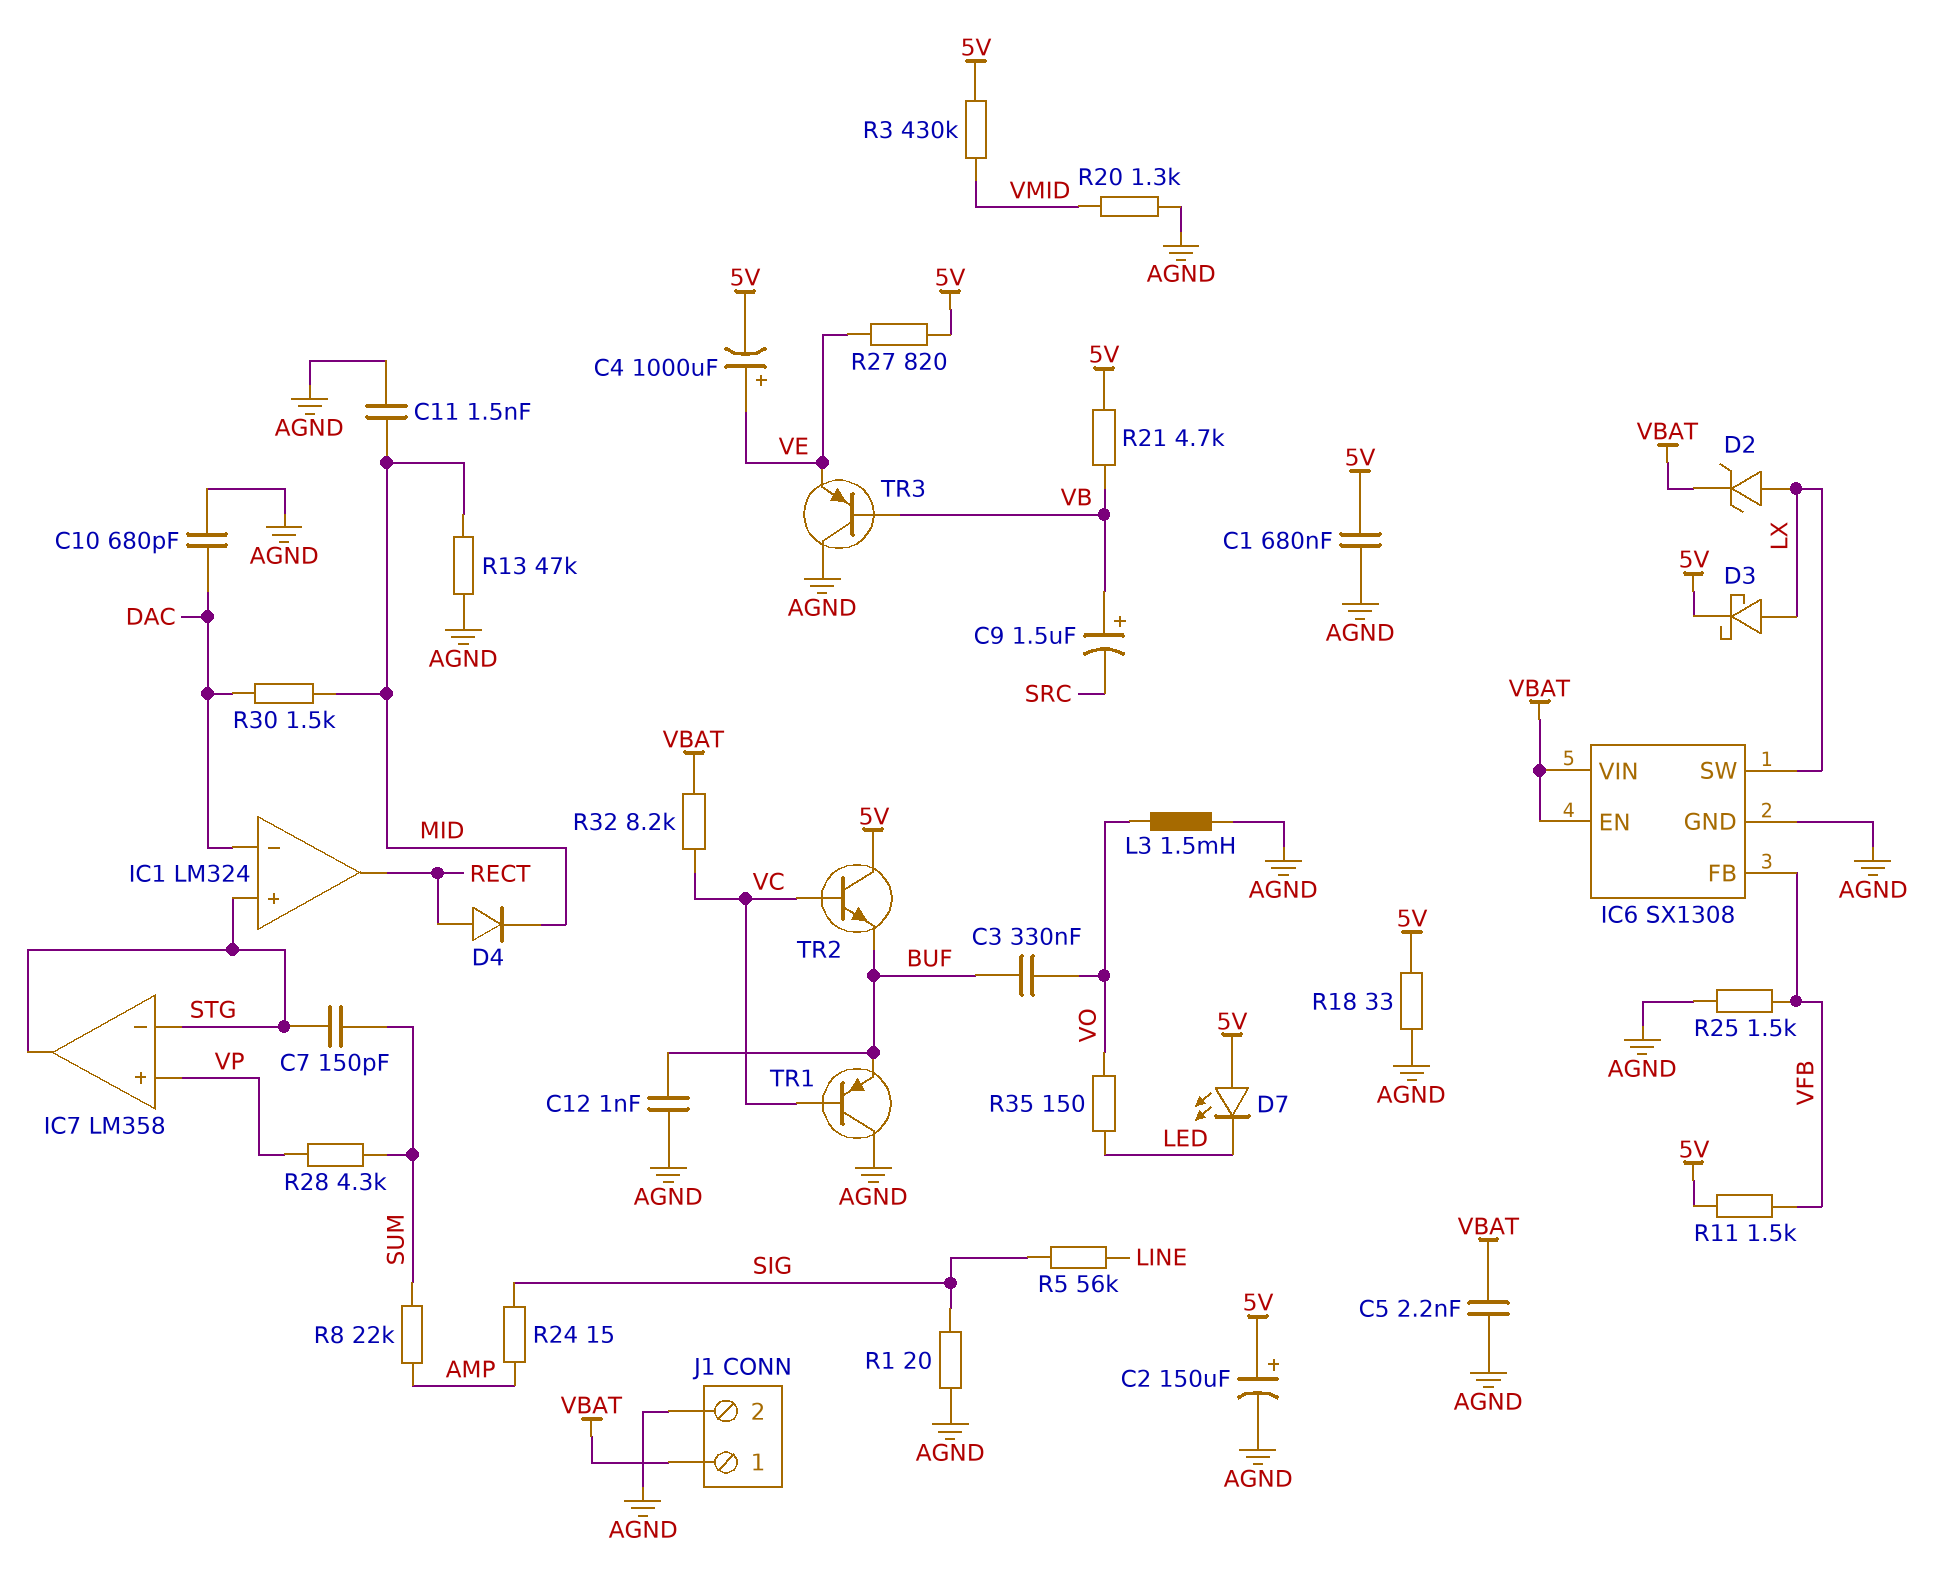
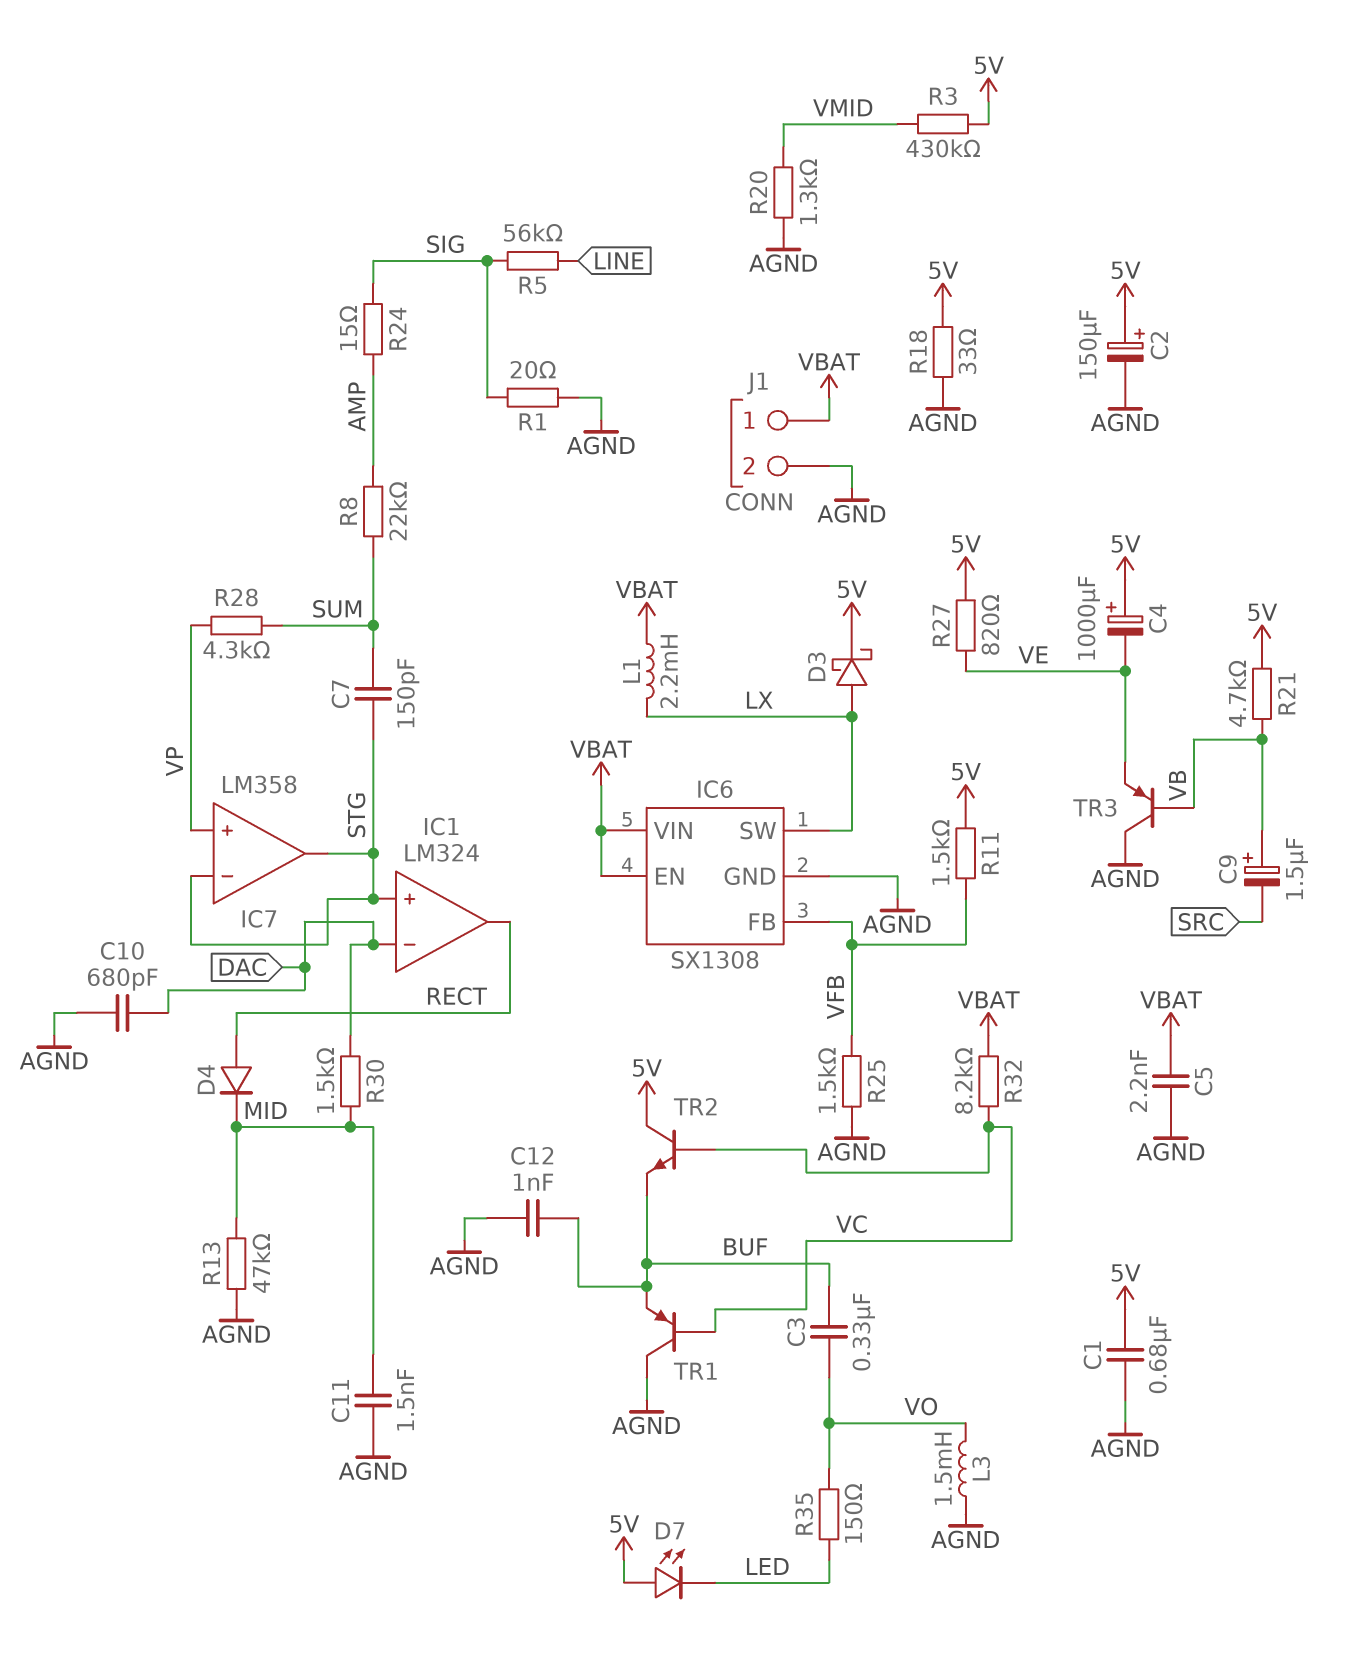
C4: 1000uF (plus VE, minus 5V) -> 1000uF (plus 5V, minus VE)
D2: zener (A LX, K VBAT) -> none
L1: none -> 2.2mH (LX, VBAT)

